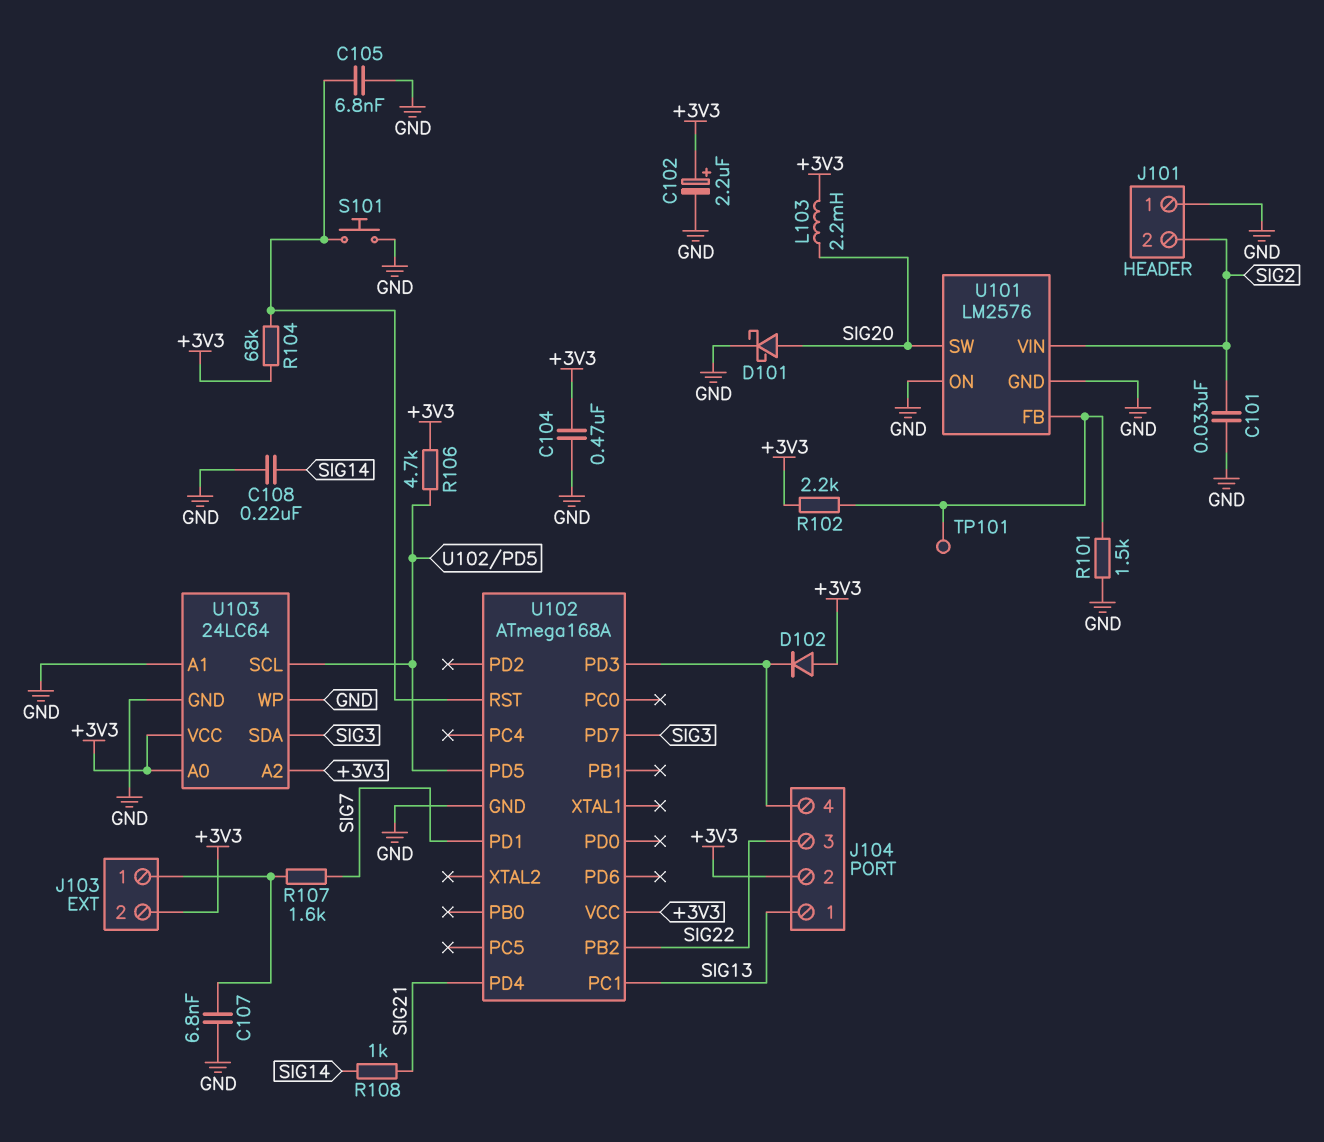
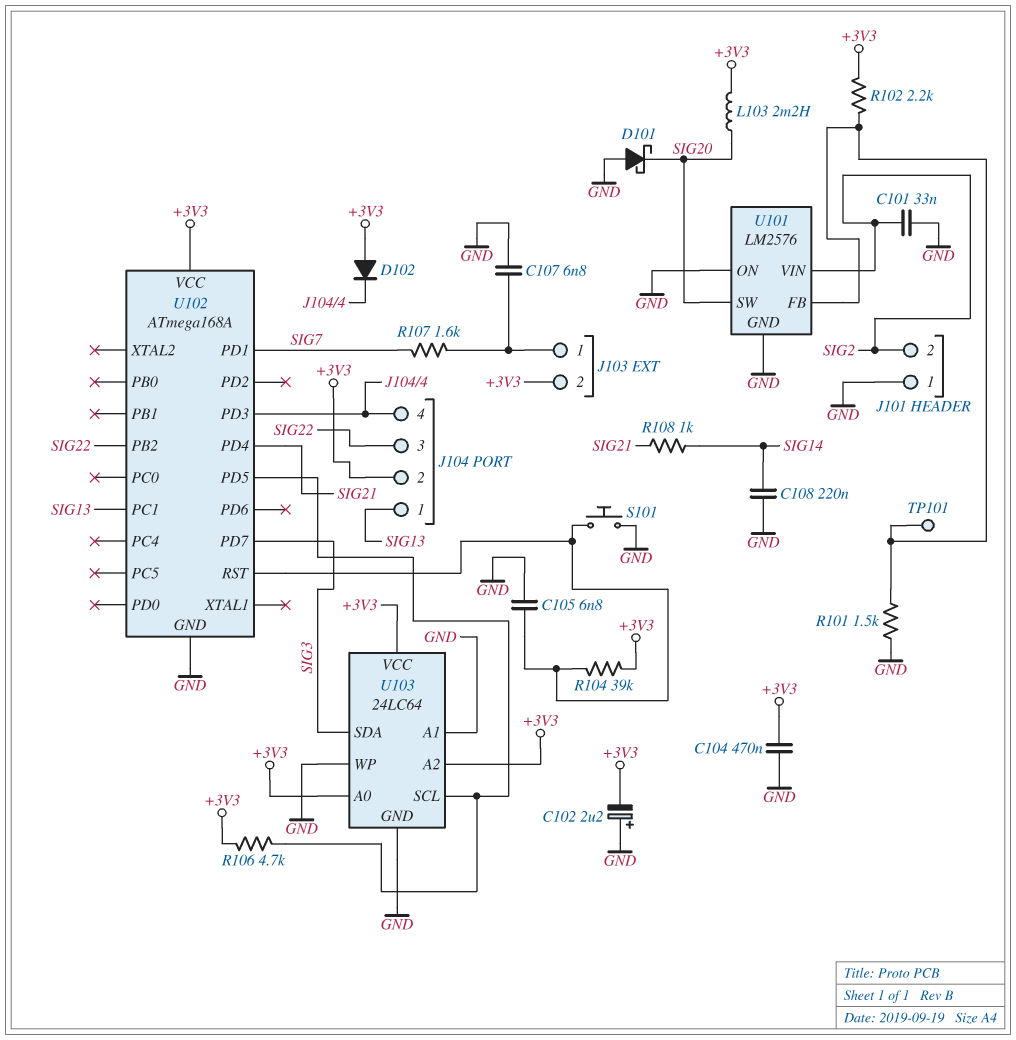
C102: 2.2uF (plus +3V3, minus GND) -> 2.2uF (plus GND, minus +3V3)
D101: schottky (A SIG20, K GND) -> schottky (A GND, K SIG20)
R104: 68k (+3V3, U102/RST) -> 39k (+3V3, U102/RST)

